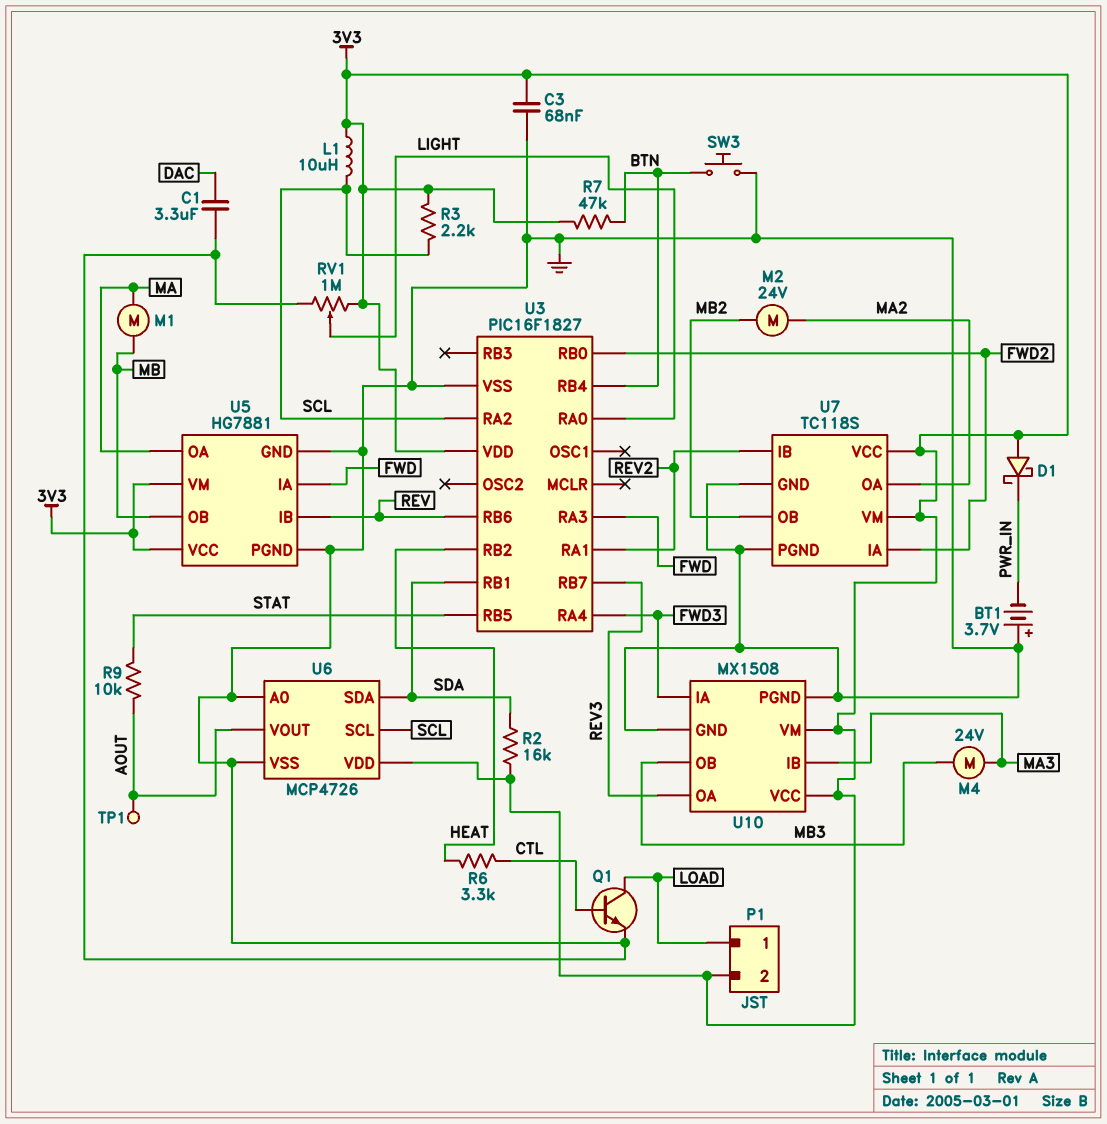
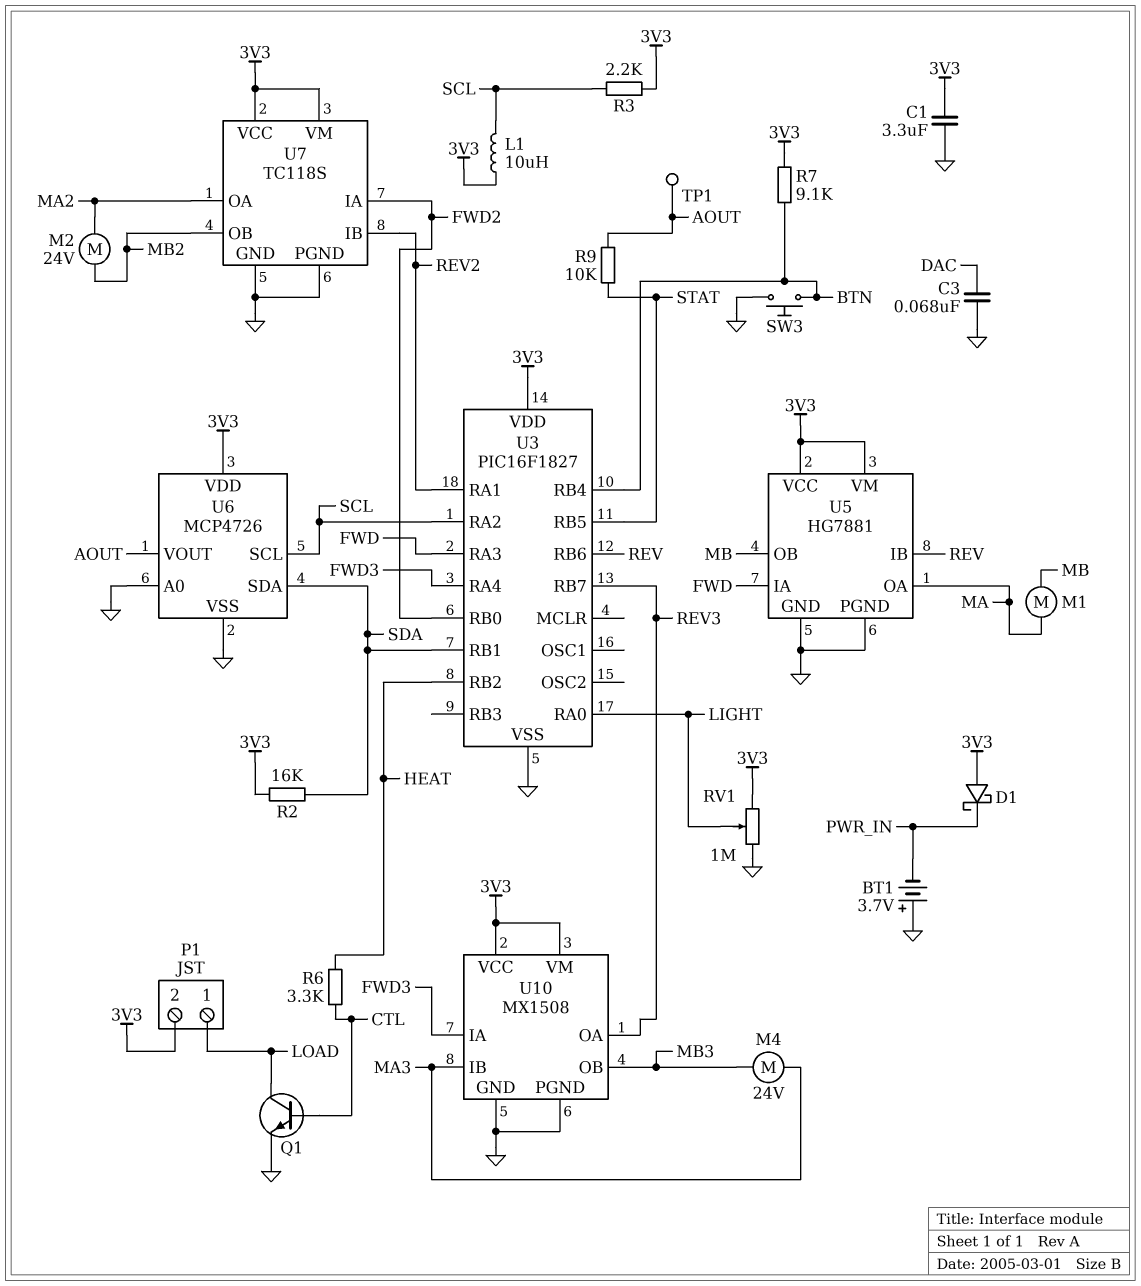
C1: 3.3uF (DAC, GND) -> 3.3uF (3V3, GND)
C3: 68nF (3V3, GND) -> 68nF (DAC, GND)
R7: 47k (3V3, BTN) -> 9.1k (3V3, BTN)

